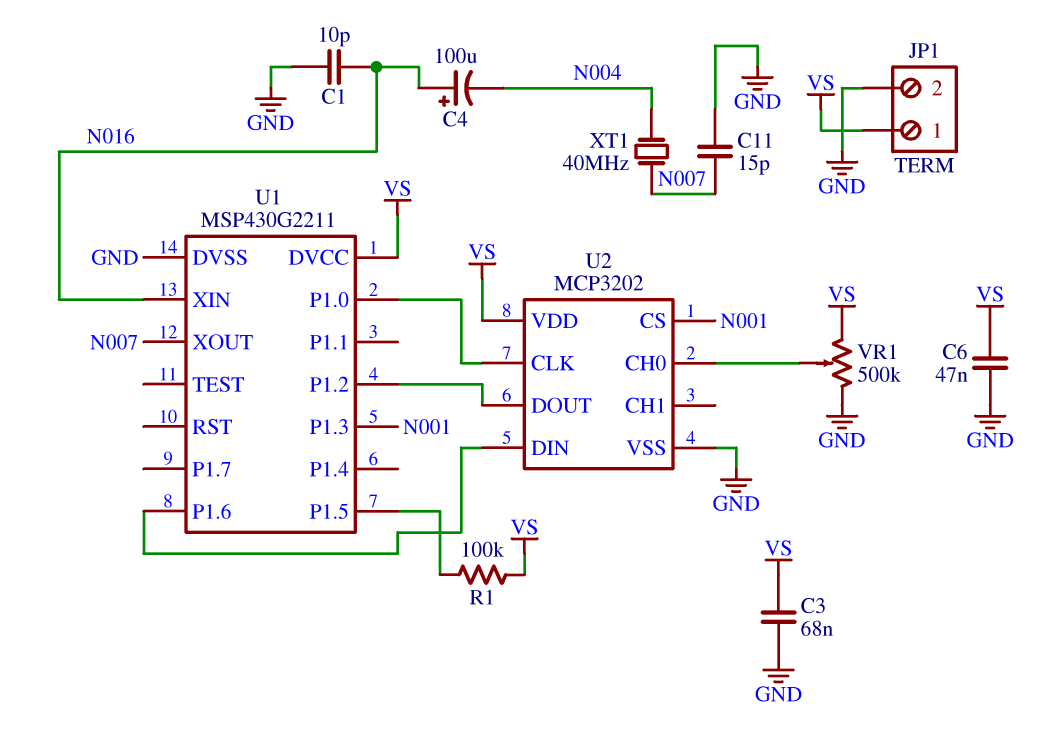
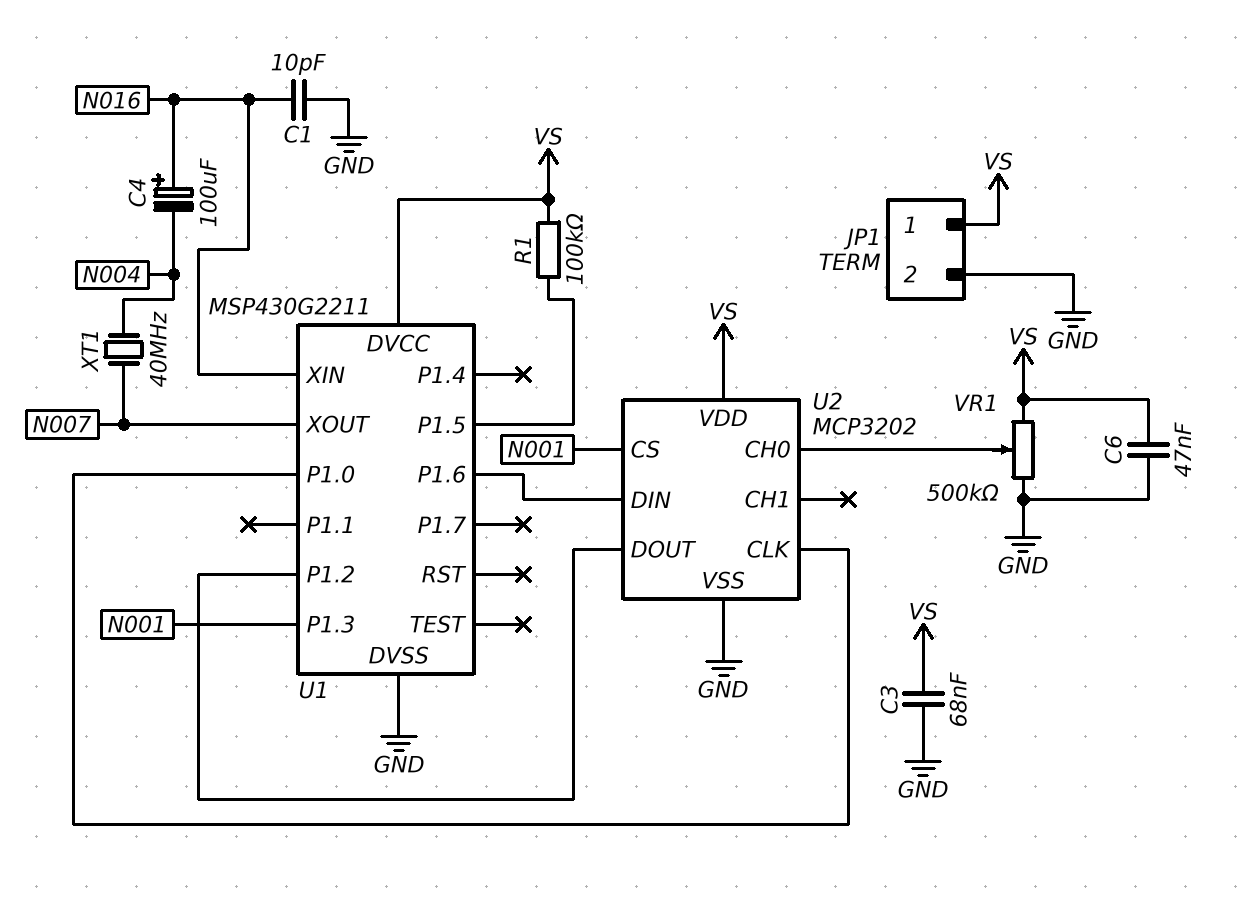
C11: 15pF (GND, N007) -> none

